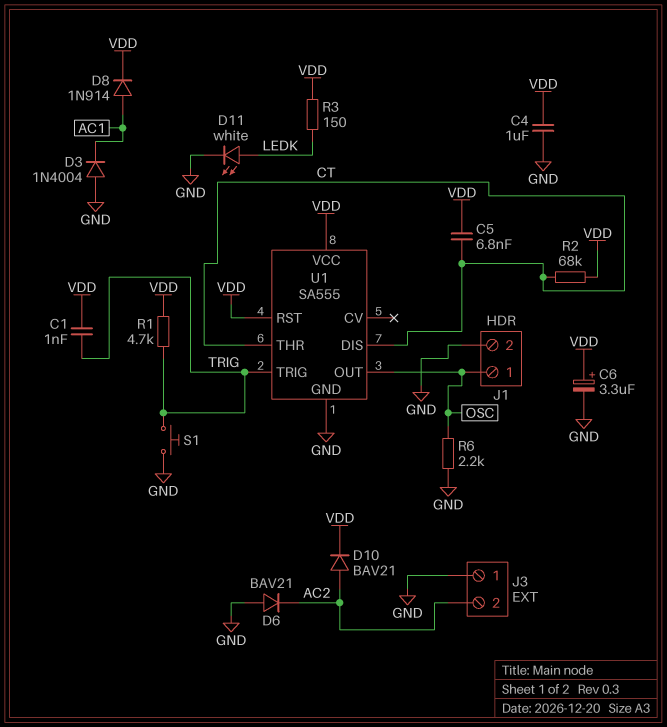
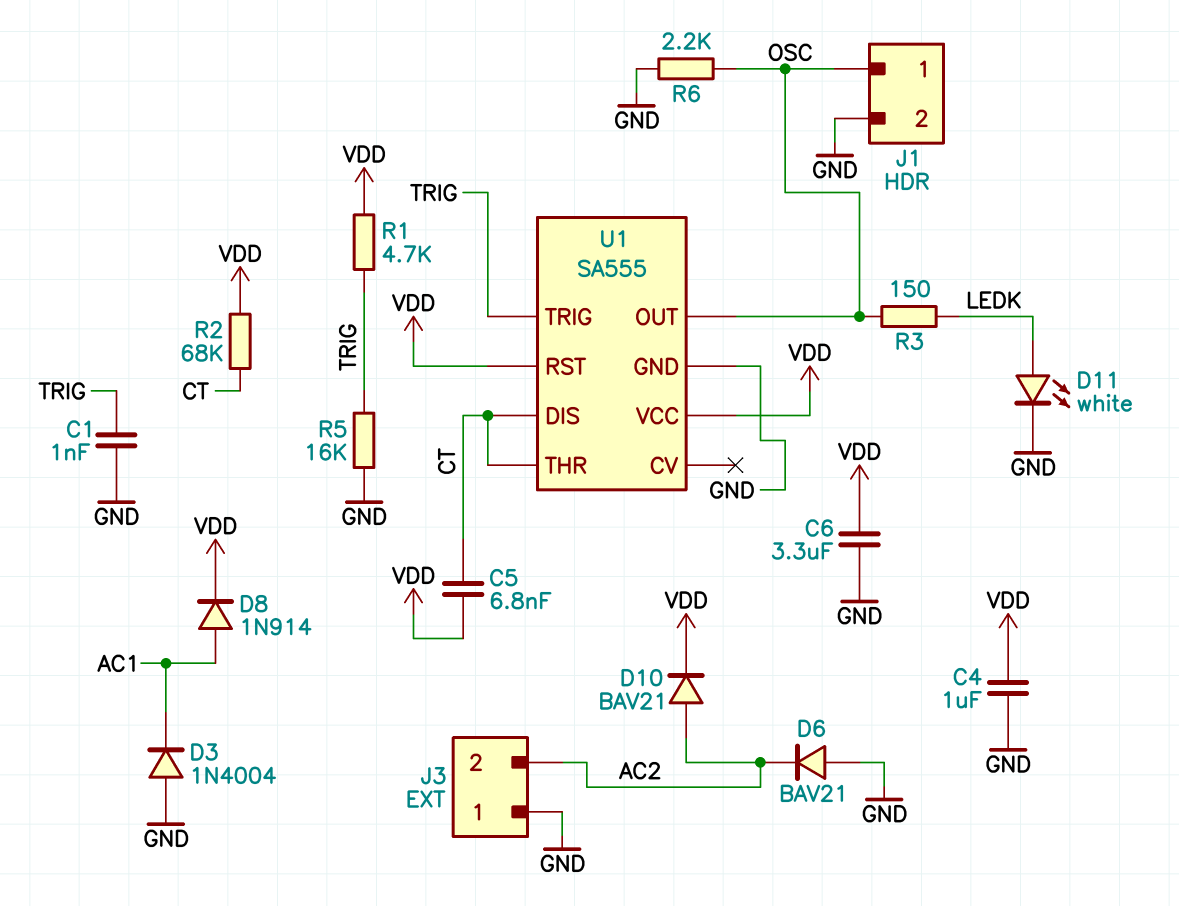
C1: 1nF (TRIG, VDD) -> 1nF (GND, TRIG)
C6: 3.3uF (plus VDD, minus GND) -> 3.3uF (GND, VDD)
R3: 150 (LEDK, VDD) -> 150 (LEDK, OSC)
R5: none -> 16k (GND, TRIG)
S1: button (GND, TRIG) -> none

